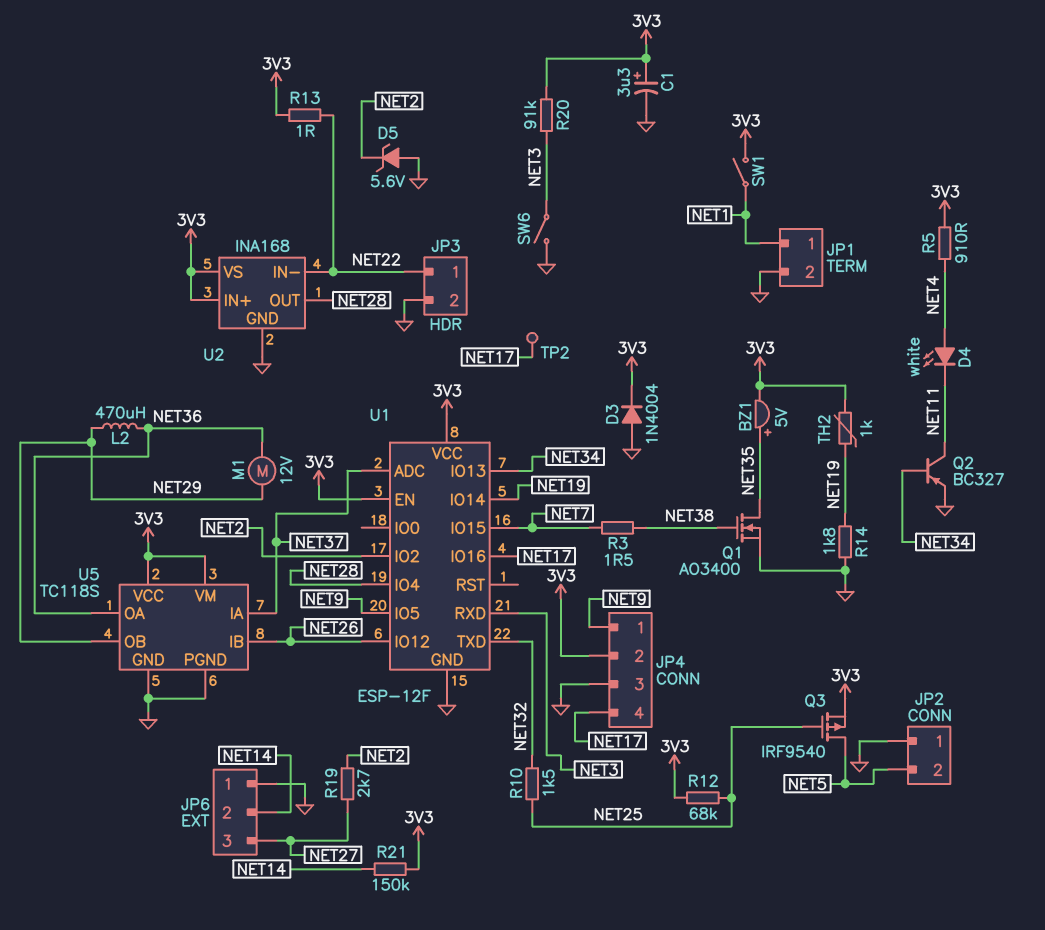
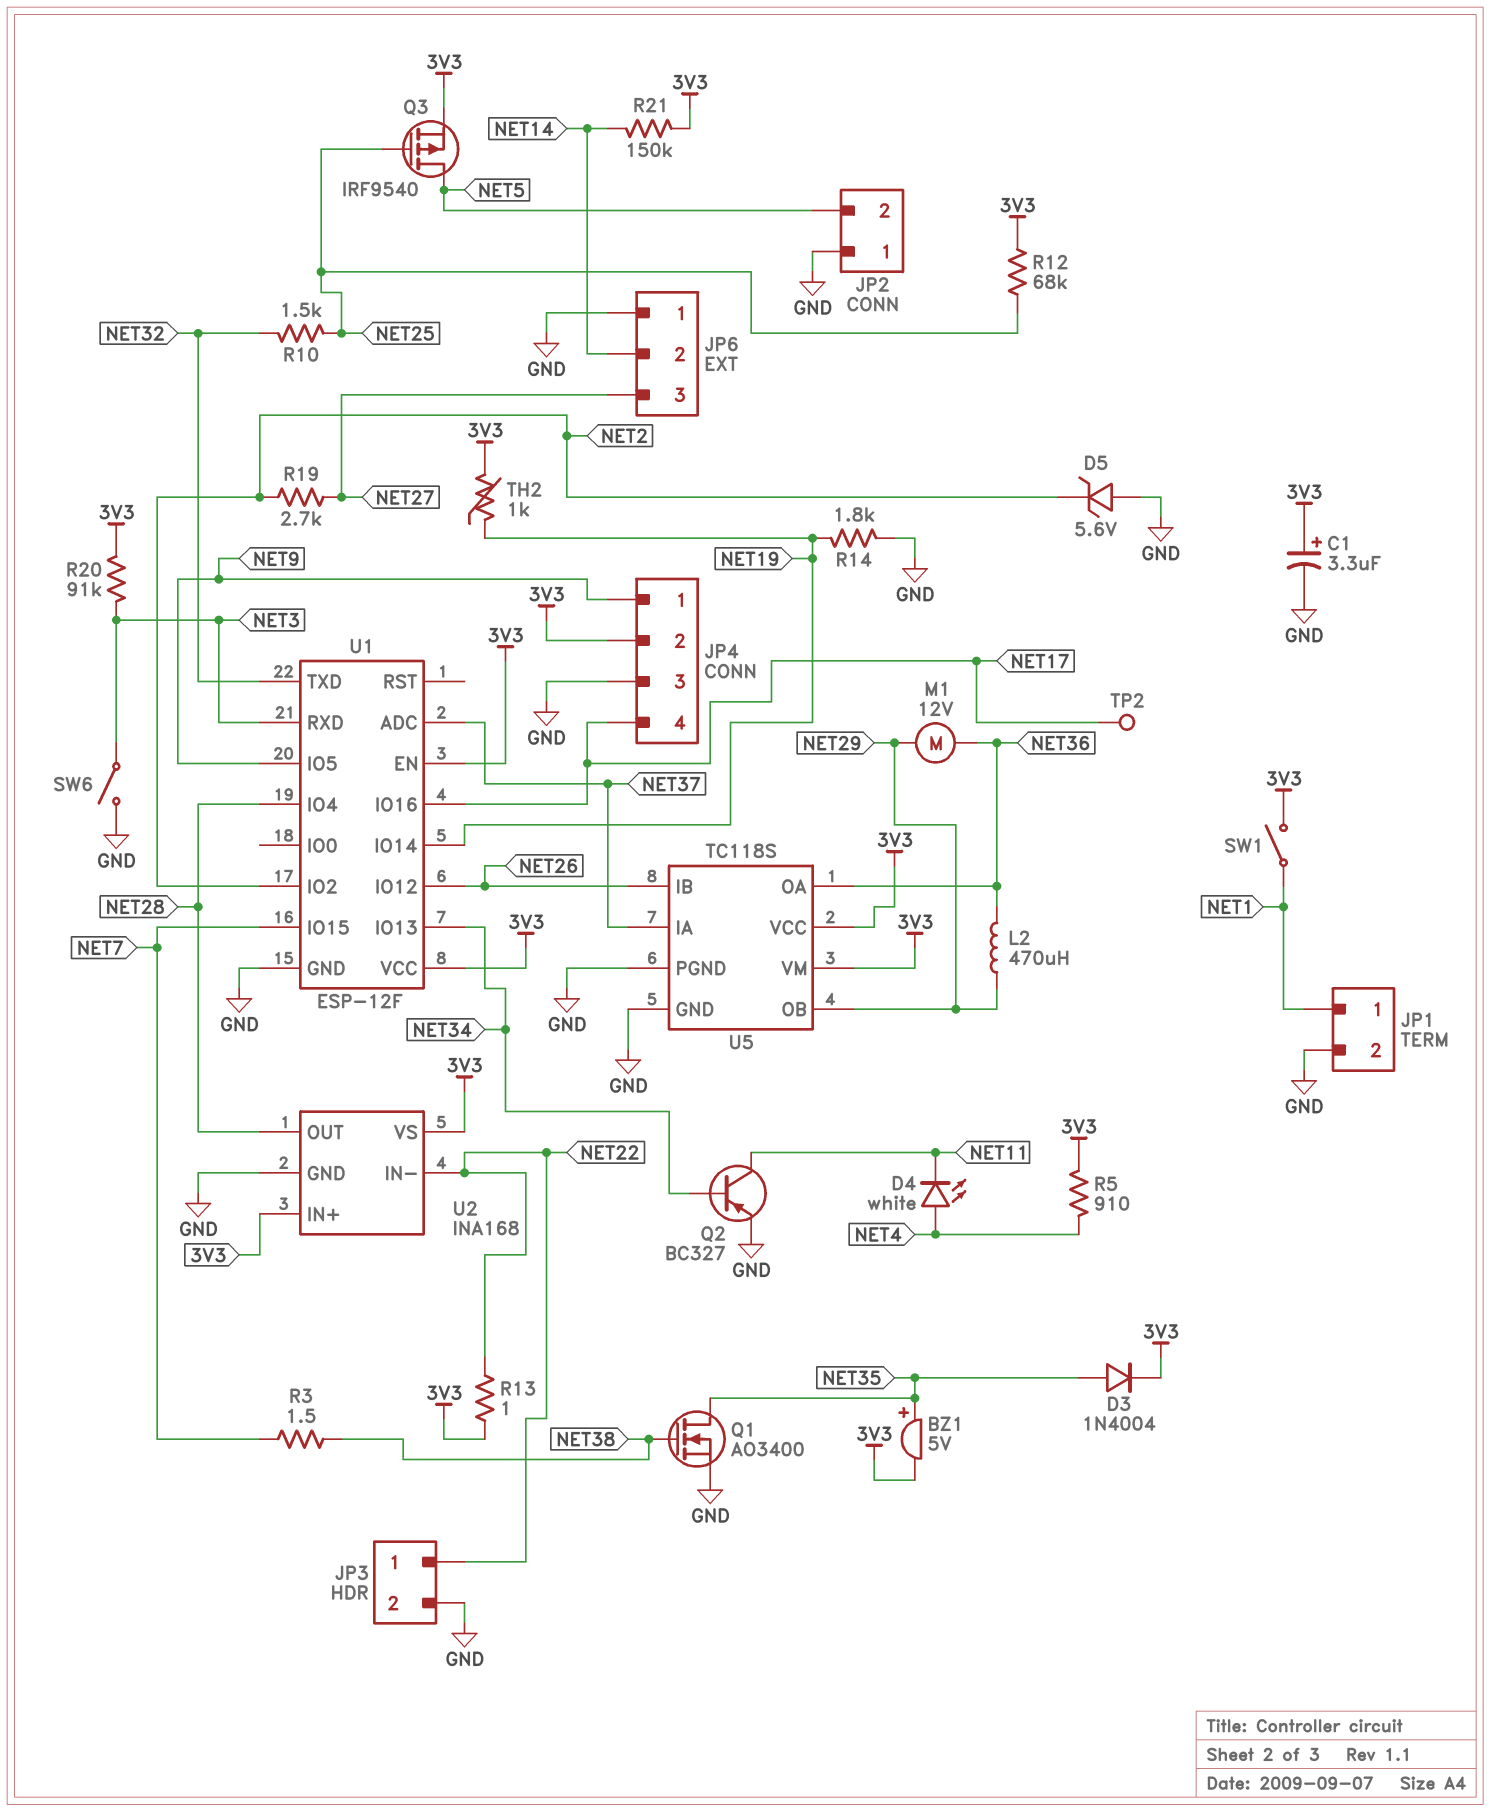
D3: diode 1N4004 (A GND, K 3V3) -> diode 1N4004 (A NET35, K 3V3)

